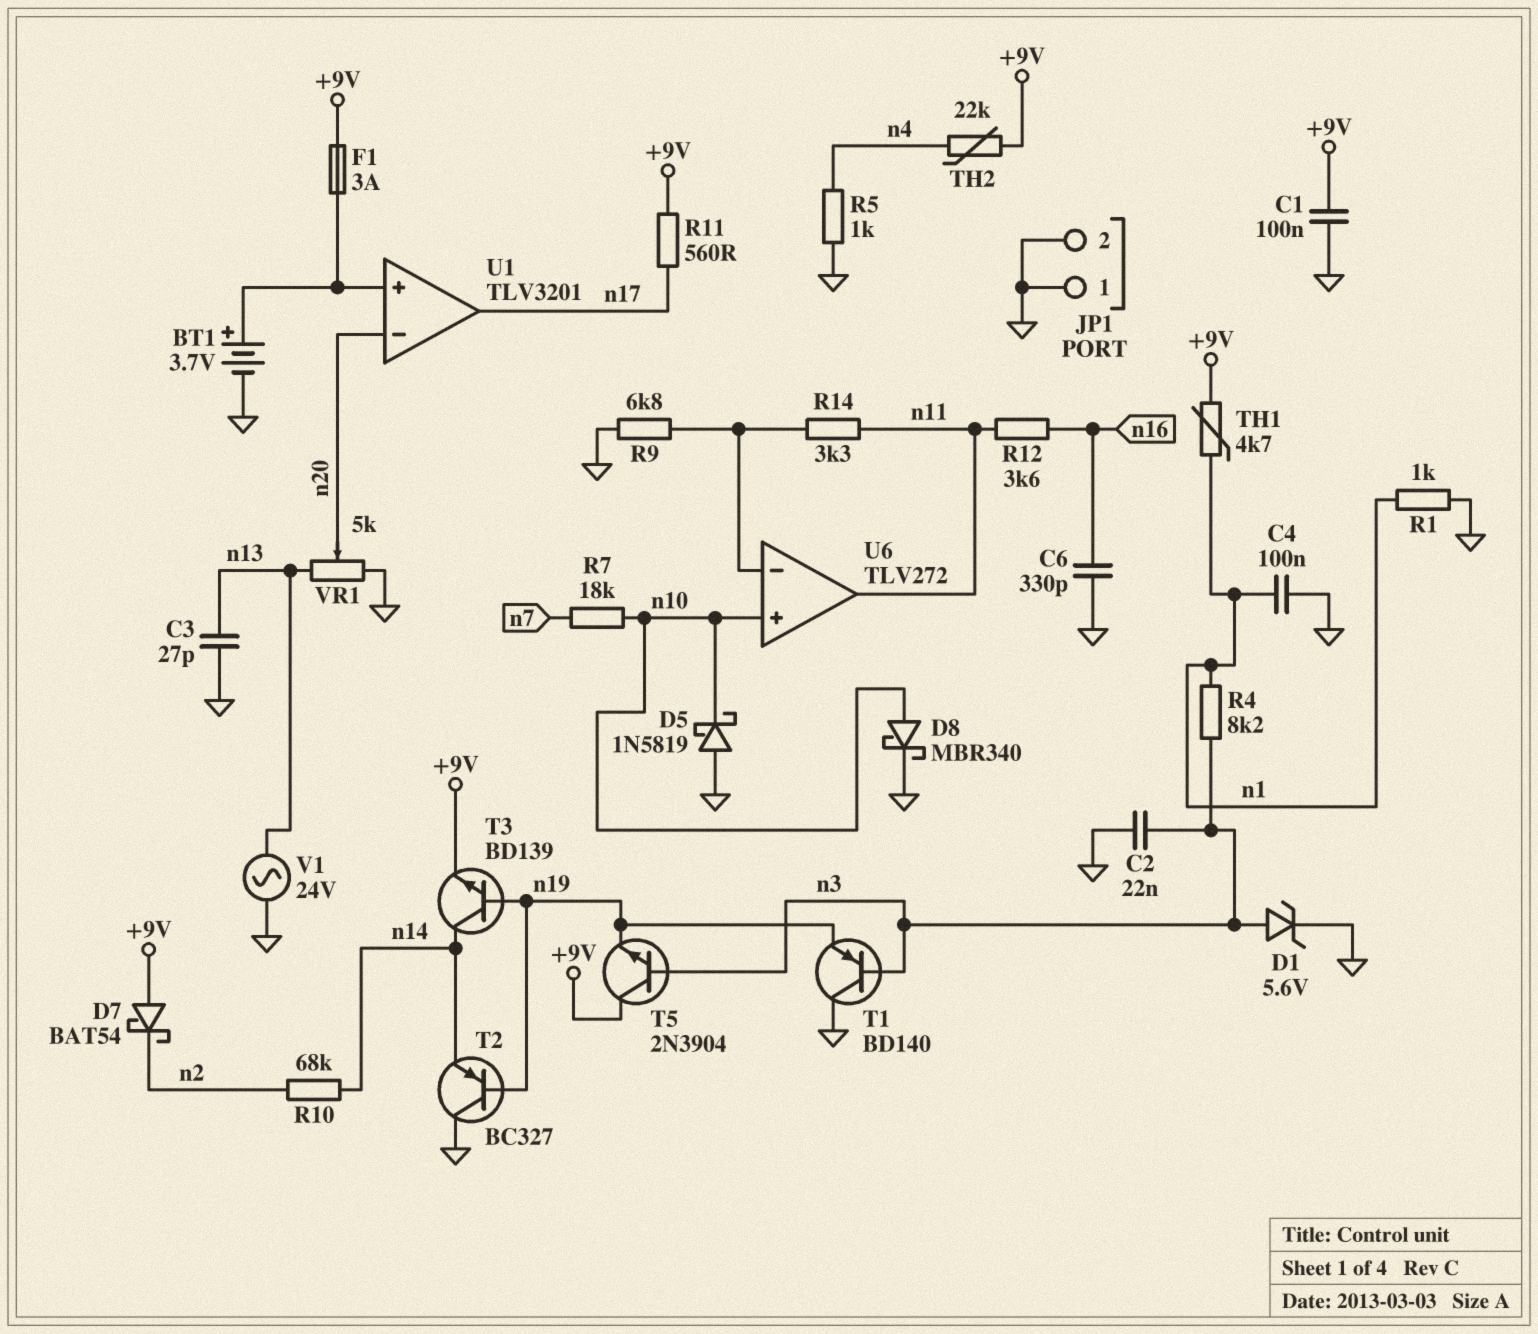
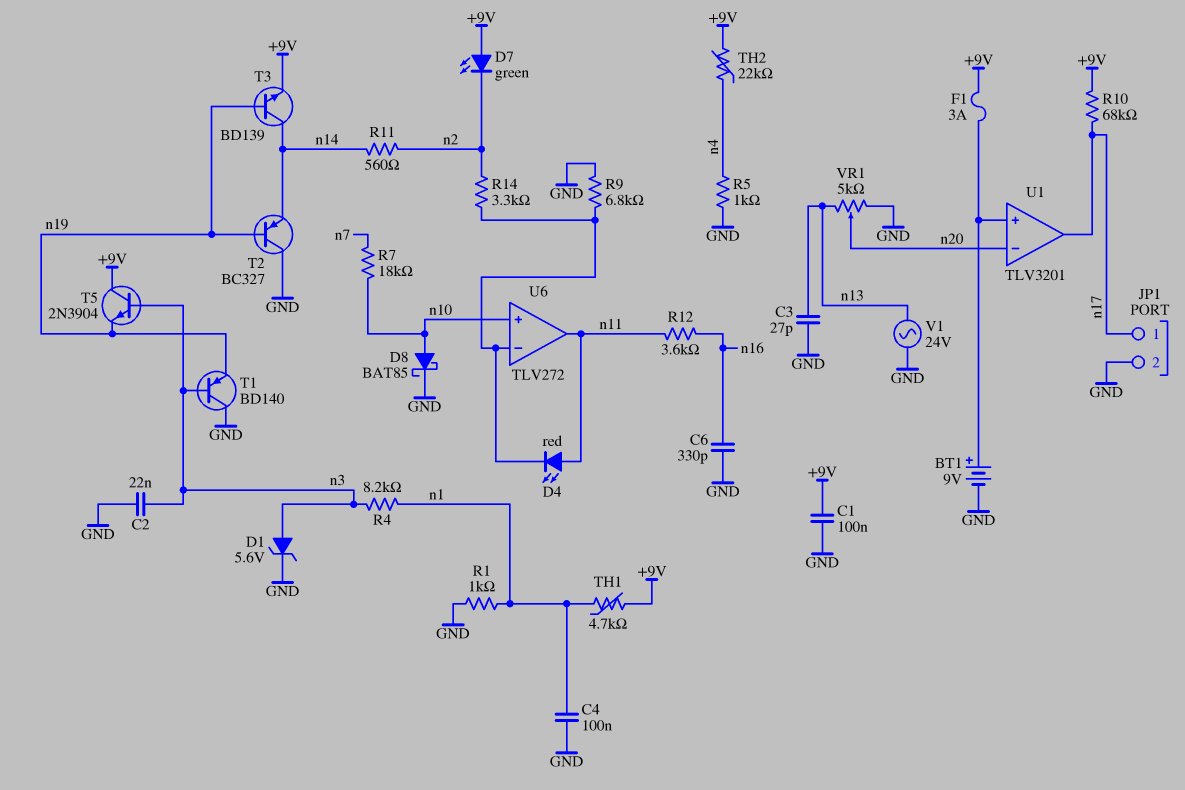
BT1: 3.7V (plus U1/in+, minus GND) -> 9V (plus U1/in+, minus GND)
D4: none -> LED red (A n11, K U6/in-)
D5: schottky 1N5819 (A GND, K n10) -> none
D7: schottky BAT54 (A +9V, K n2) -> LED green (A +9V, K n2)
D8: schottky MBR340 (A n10, K GND) -> schottky BAT85 (A n10, K GND)
JP1 pin 1: GND -> n17
R10: 68k (n2, n14) -> 68k (+9V, n17)
R11: 560 (+9V, n17) -> 560 (n2, n14)
R14: 3.3k (U6/in-, n11) -> 3.3k (U6/in-, n2)

